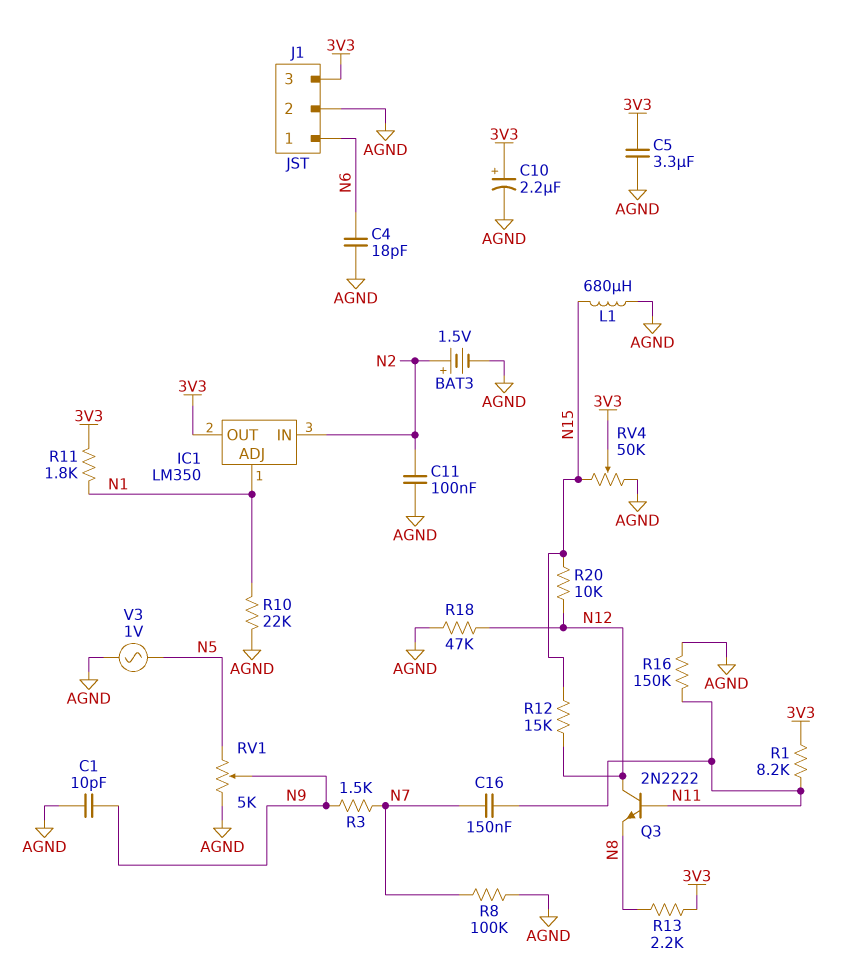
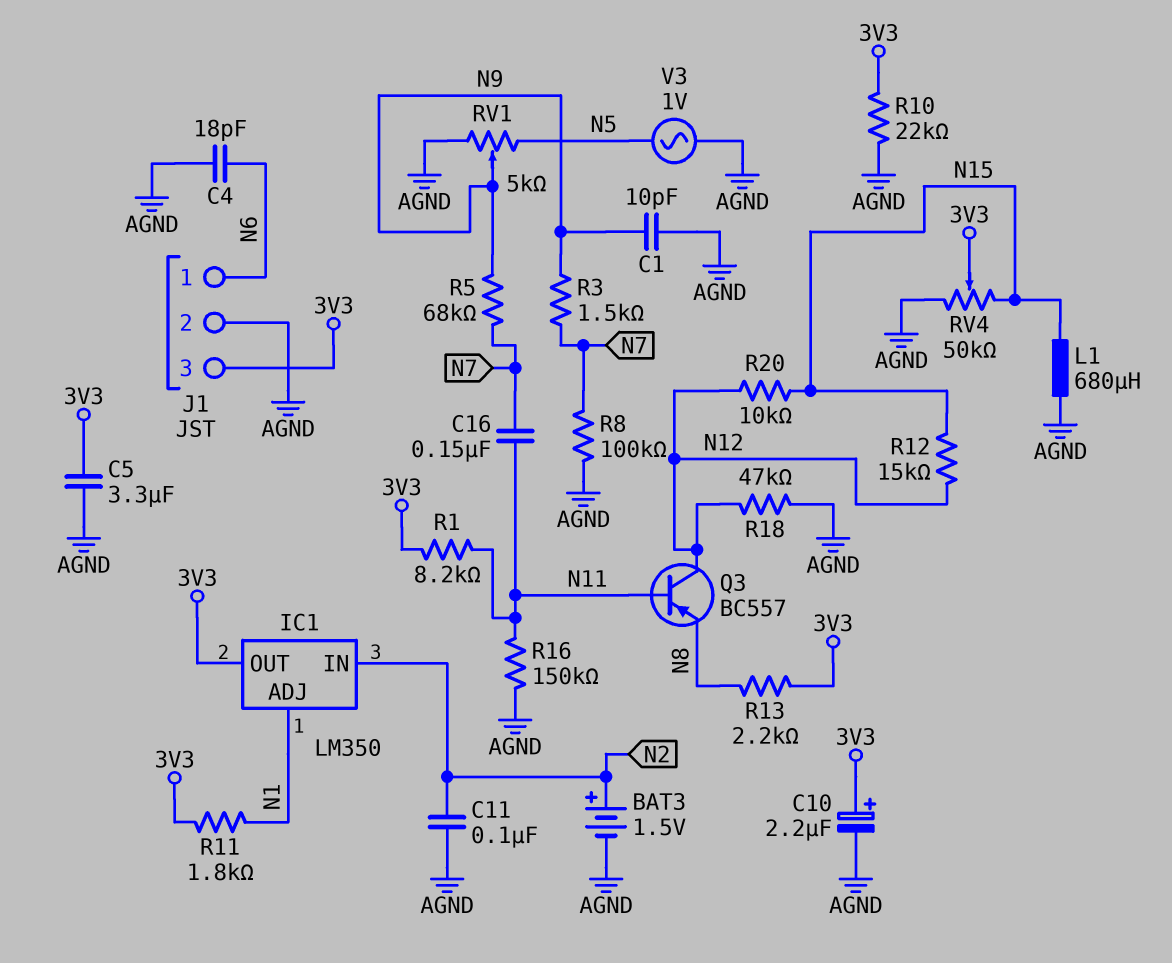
Q3: NPN 2N2222 (B N11, C N12, E N8) -> PNP BC557 (B N11, C N12, E N8)
R5: none -> 68k (N7, N9)
R10: 22k (AGND, N1) -> 22k (3V3, AGND)

